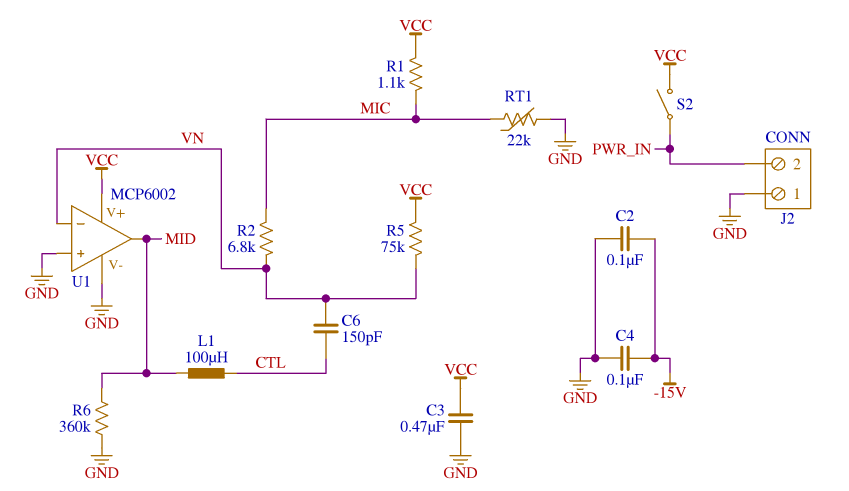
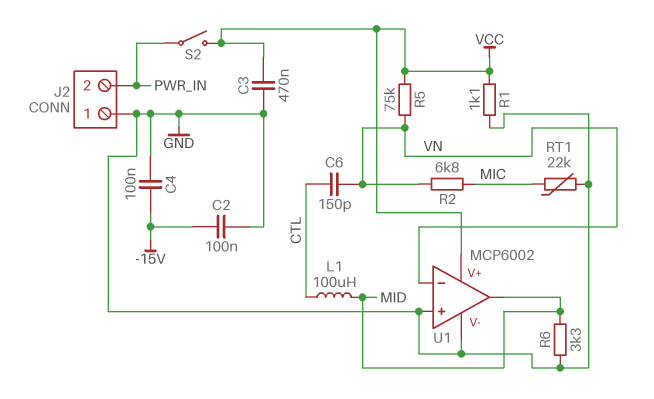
R1: 1.1k (MIC, VCC) -> 1.1k (GND, VCC)
R6: 360k (GND, MID) -> 3.3k (GND, MID)

